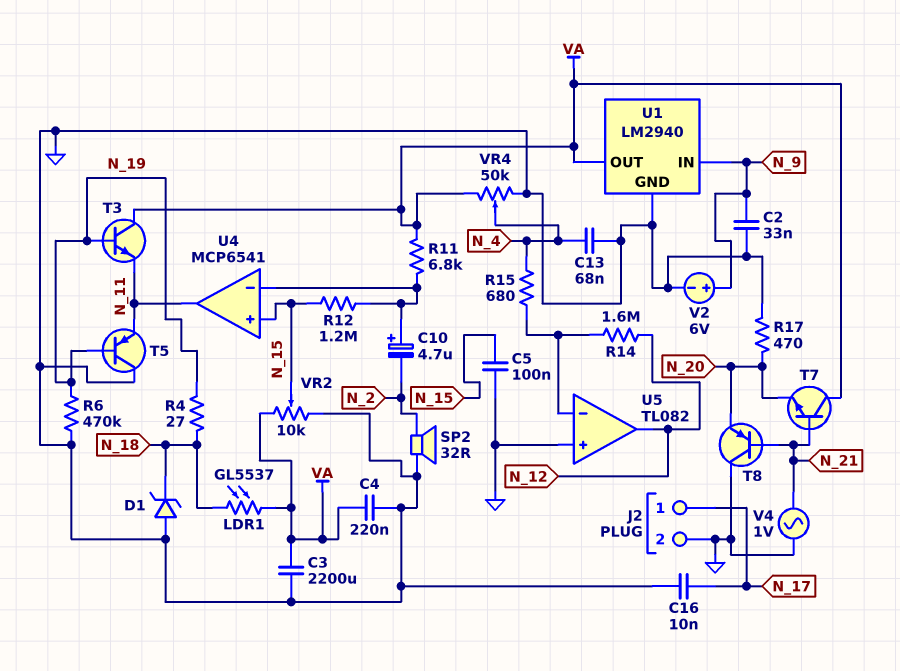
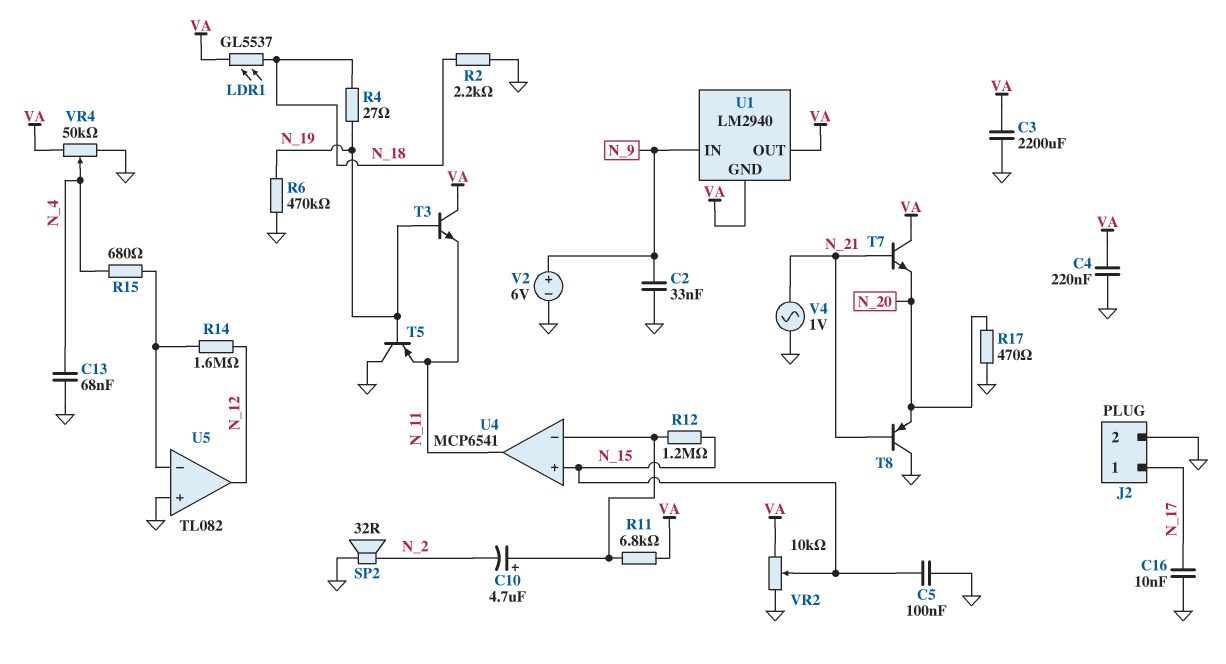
D1: zener (A GND, K N_18) -> none
R2: none -> 2.2k (GND, N_18)
U1 pin GND: GND -> VA

